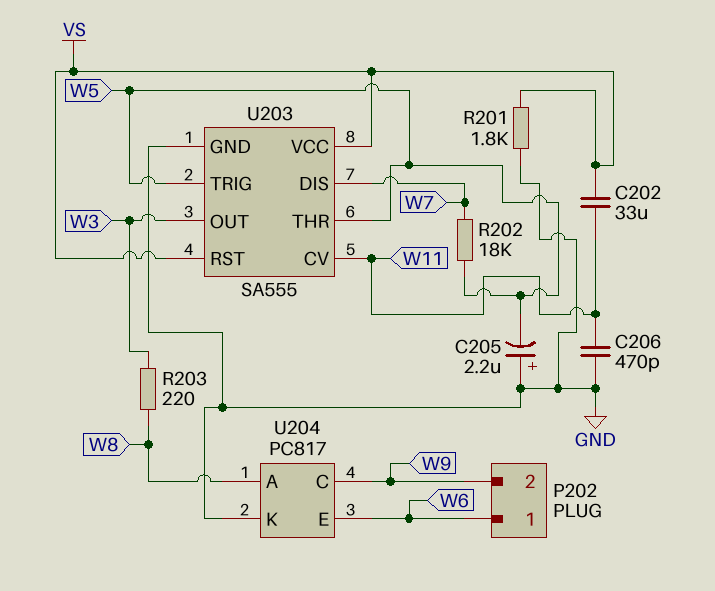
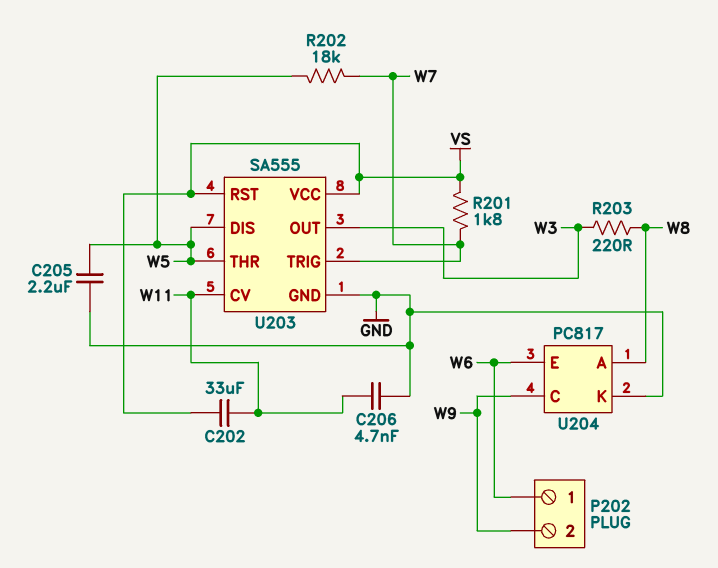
C205: 2.2uF (plus GND, minus W5) -> 2.2uF (GND, W5)
C206: 470pF (GND, W11) -> 4.7nF (GND, W11)
R201: 1.8k (GND, VS) -> 1.8k (VS, W7)
U203 pin DIS: W7 -> W5
U203 pin TRIG: W5 -> W7

